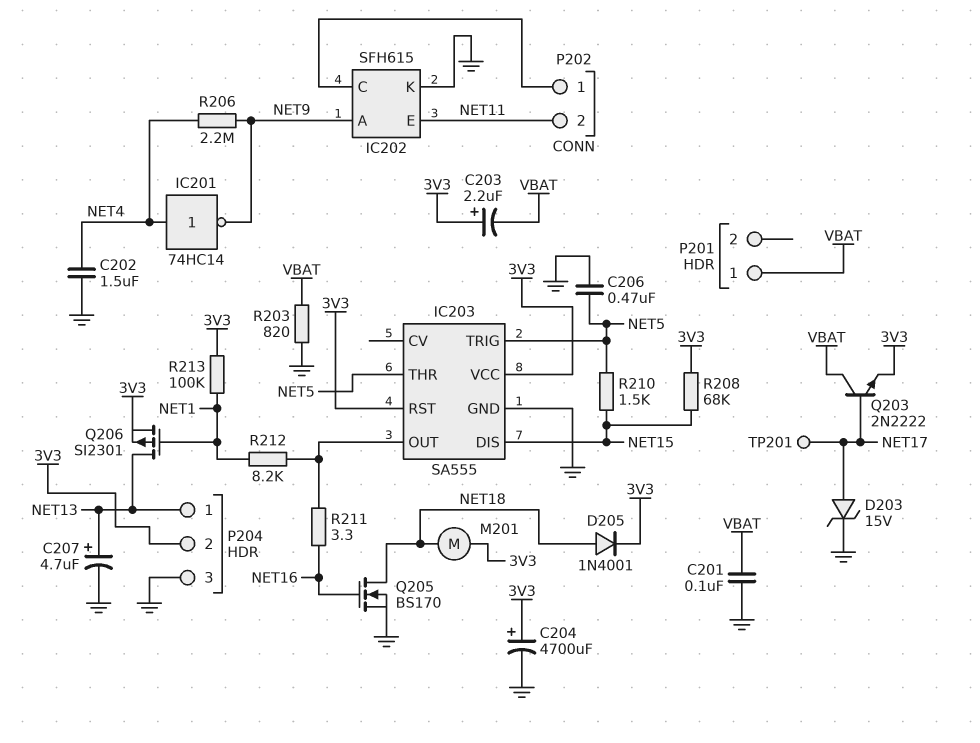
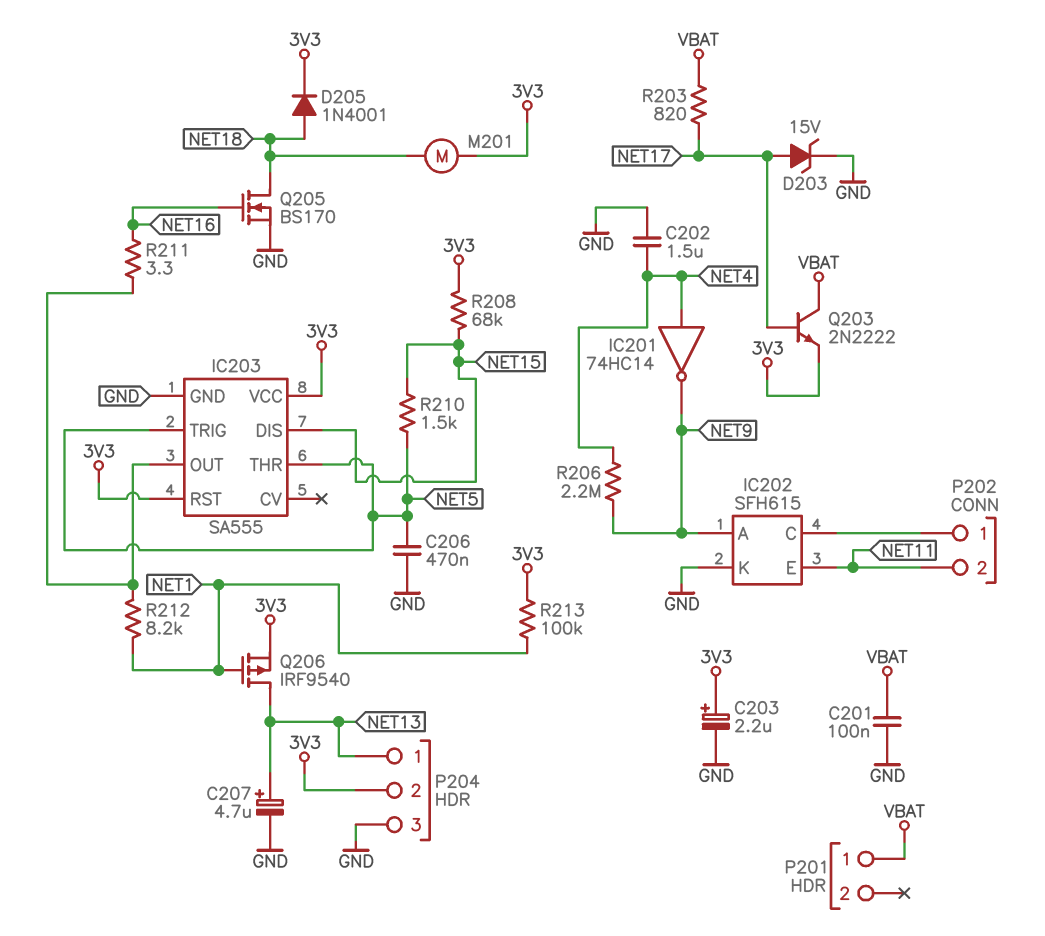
C203: 2.2uF (plus 3V3, minus VBAT) -> 2.2uF (plus 3V3, minus GND)
C204: 4700uF (plus 3V3, minus GND) -> none
Q206: PMOS SI2301 (G NET1, D NET13, S 3V3) -> PMOS IRF9540 (G NET1, D NET13, S 3V3)
R203: 820 (GND, VBAT) -> 820 (NET17, VBAT)
TP201: test point (NET17) -> none

